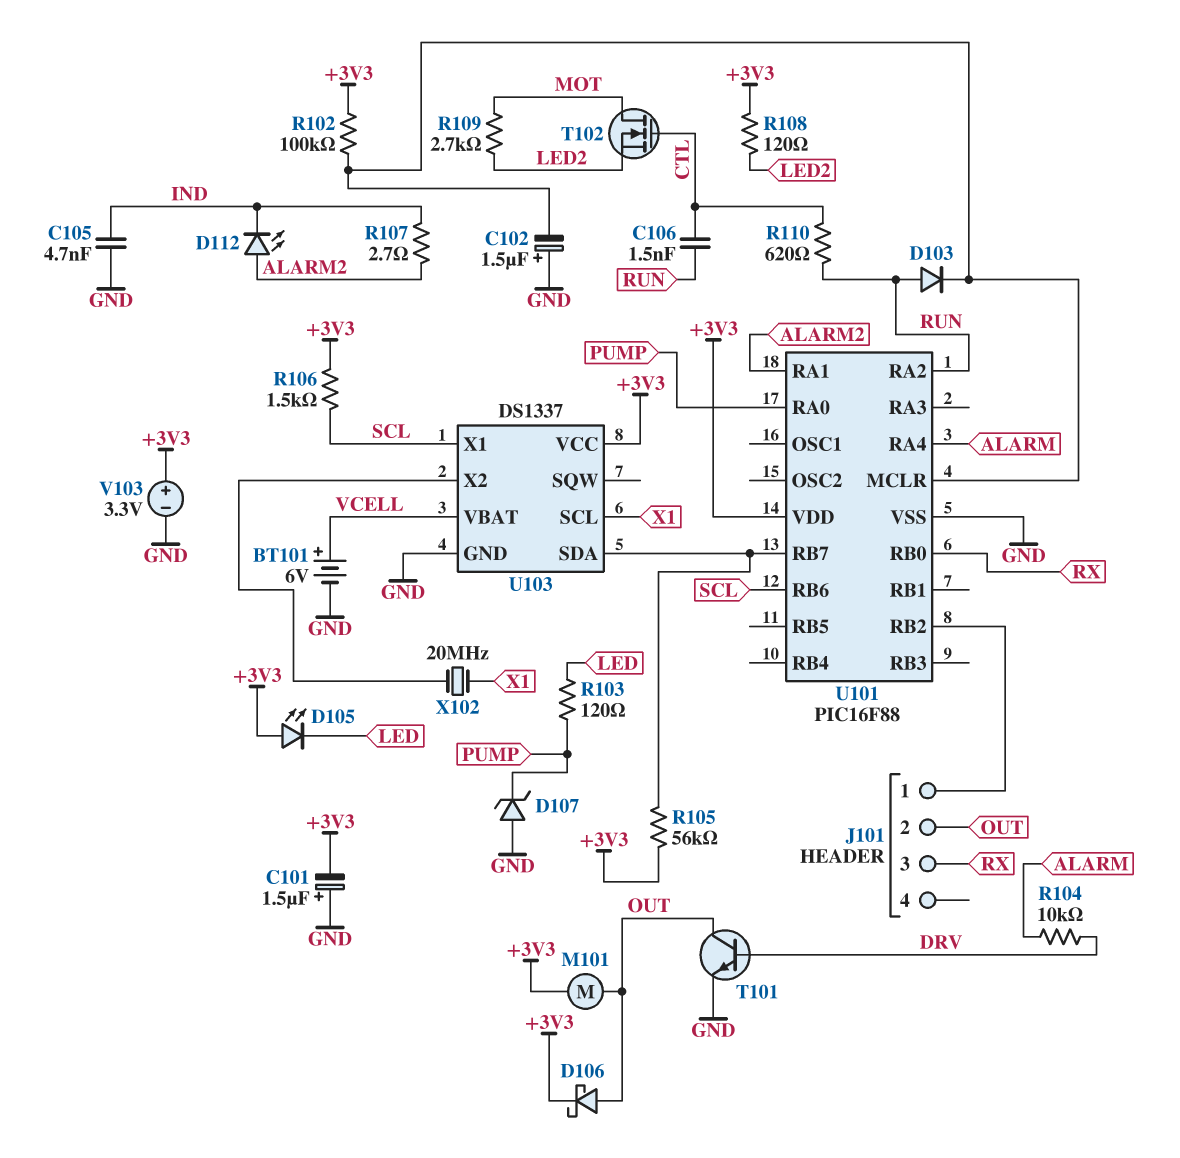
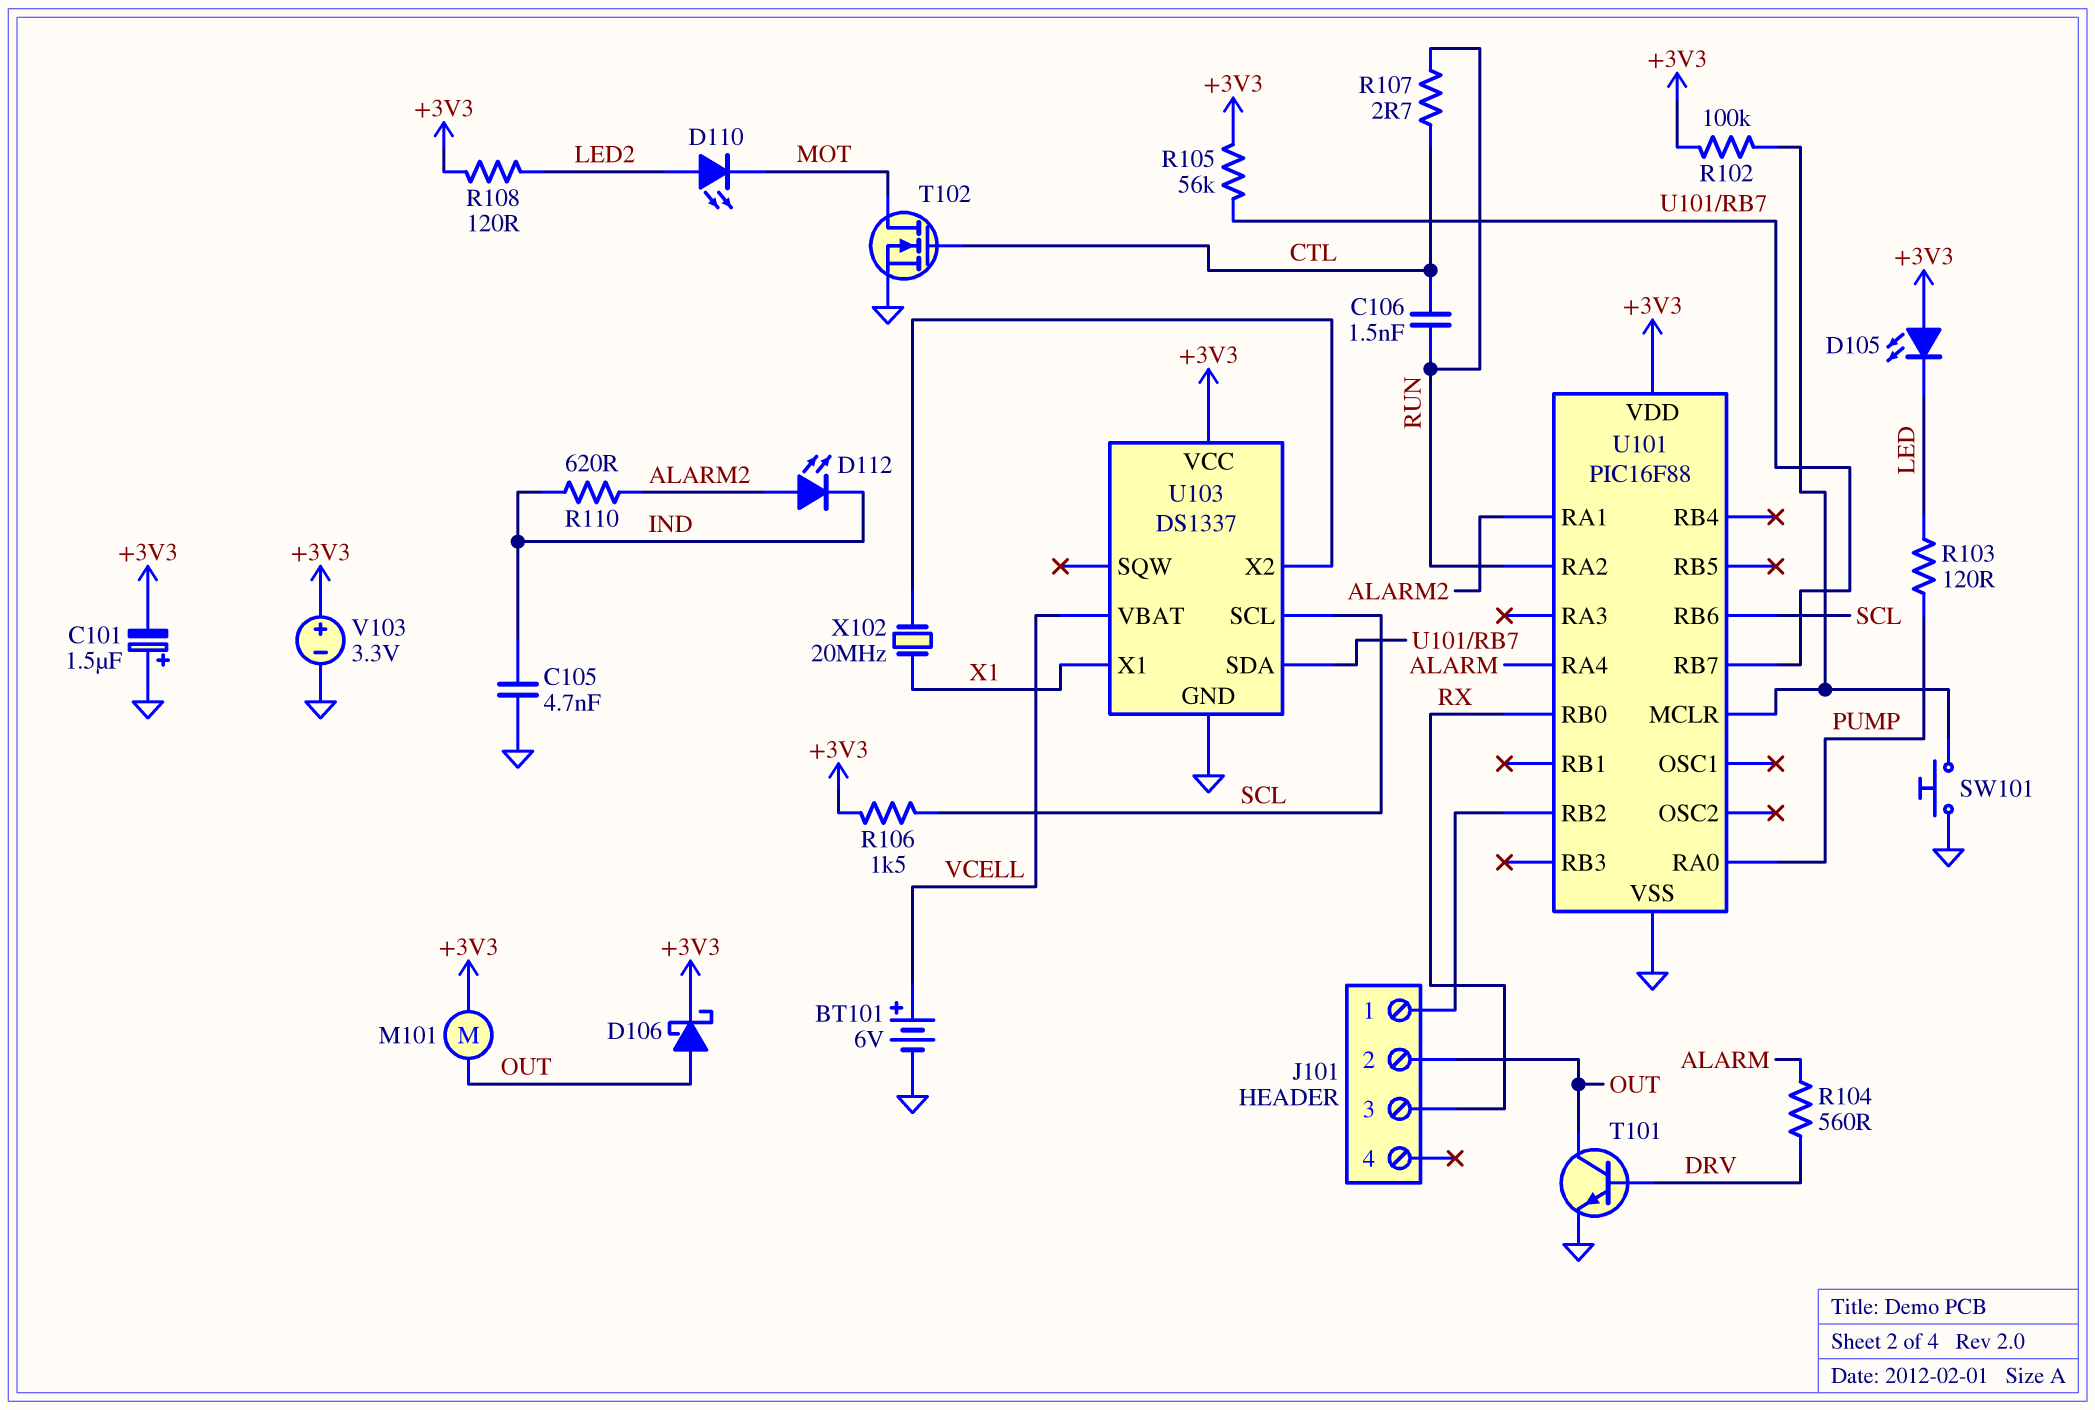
C102: 1.5uF (plus GND, minus U101/MCLR) -> none
D103: diode (A RUN, K U101/MCLR) -> none
D107: zener (A GND, K PUMP) -> none
D110: none -> LED (A LED2, K MOT)
R104: 10k (ALARM, DRV) -> 560 (ALARM, DRV)
R107: 2.7 (ALARM2, IND) -> 2.7 (CTL, RUN)
R109: 2.7k (LED2, MOT) -> none
R110: 620 (CTL, RUN) -> 620 (ALARM2, IND)
SW101: none -> button (GND, U101/MCLR)
T102: NMOS (G CTL, D MOT, S LED2) -> NMOS (G CTL, D MOT, S GND)
U103 pin SCL: X1 -> SCL
U103 pin X1: SCL -> X1

